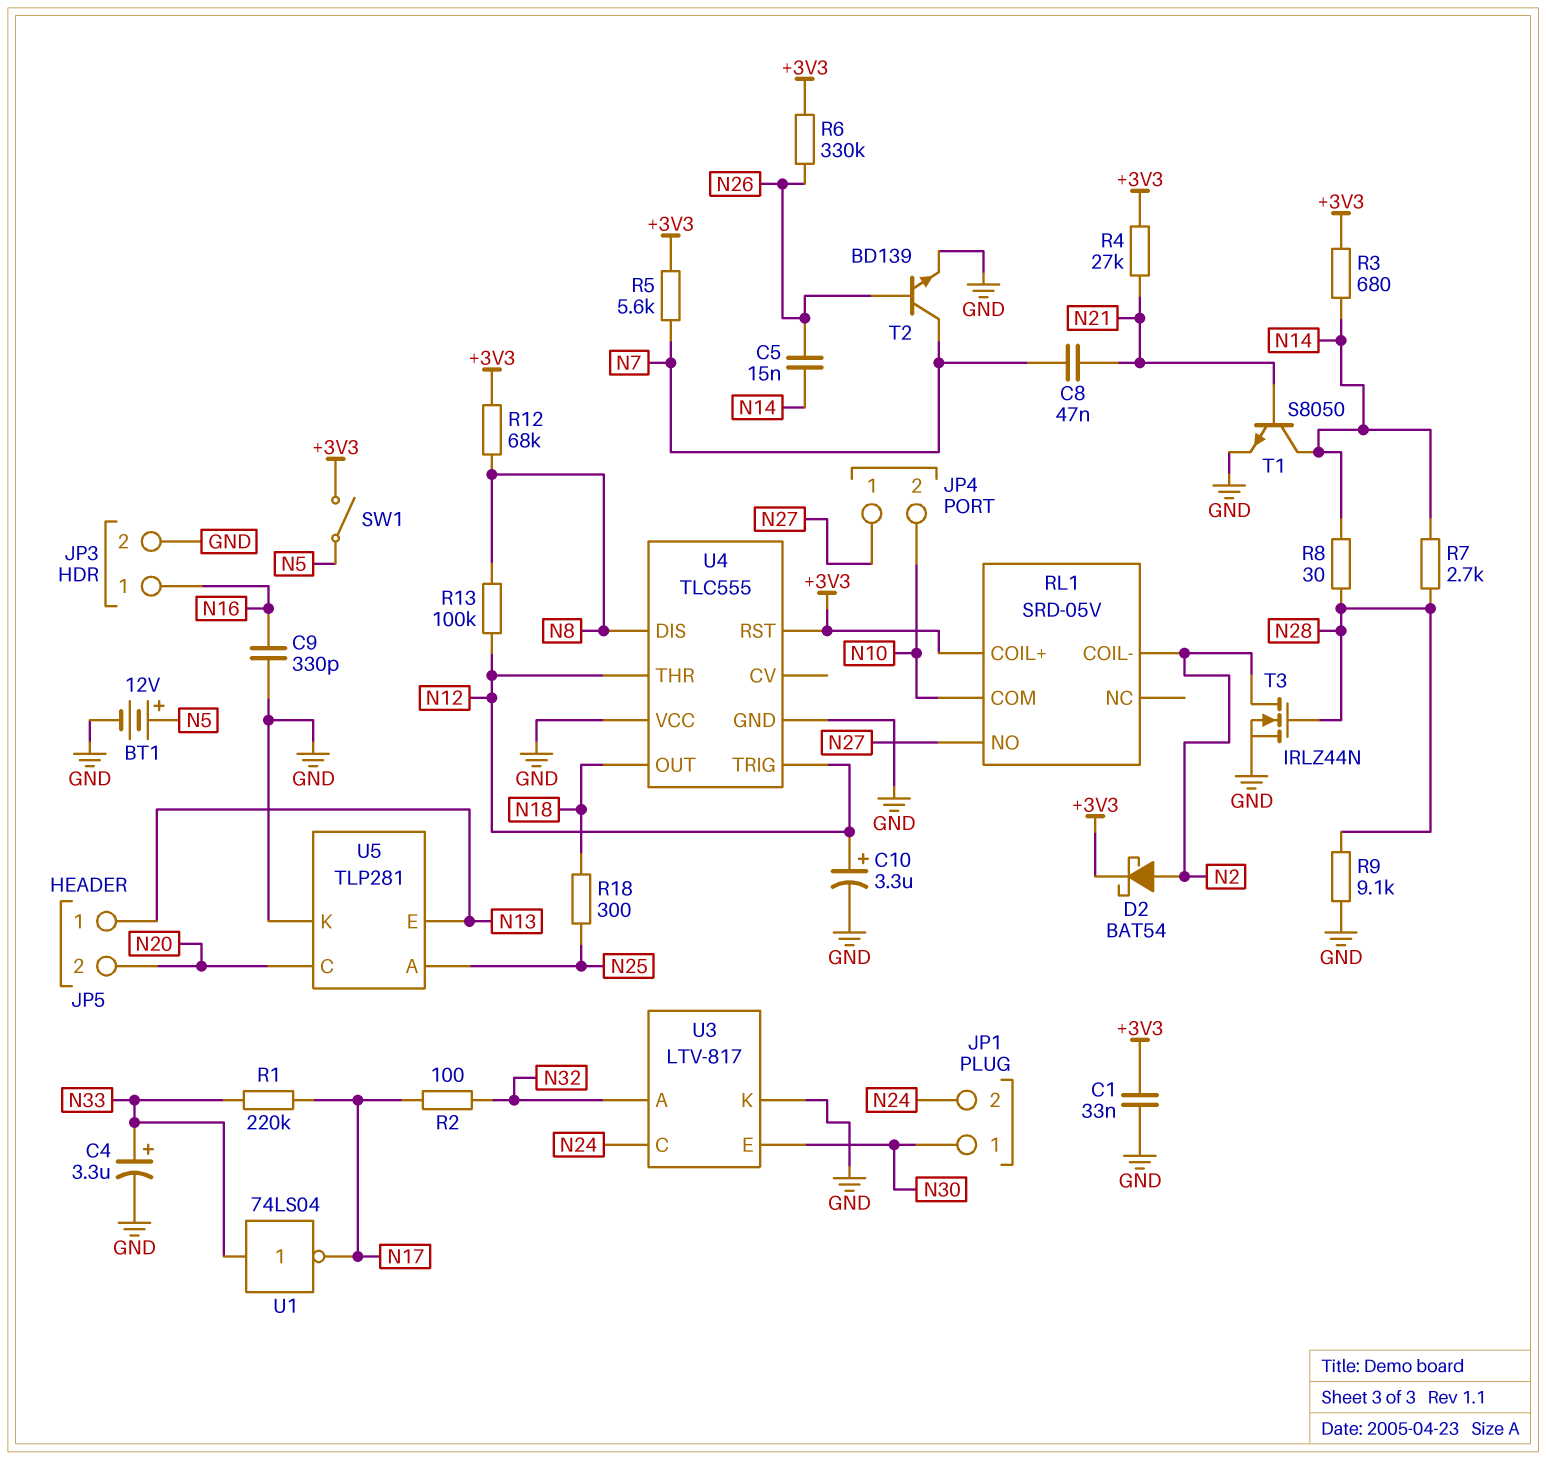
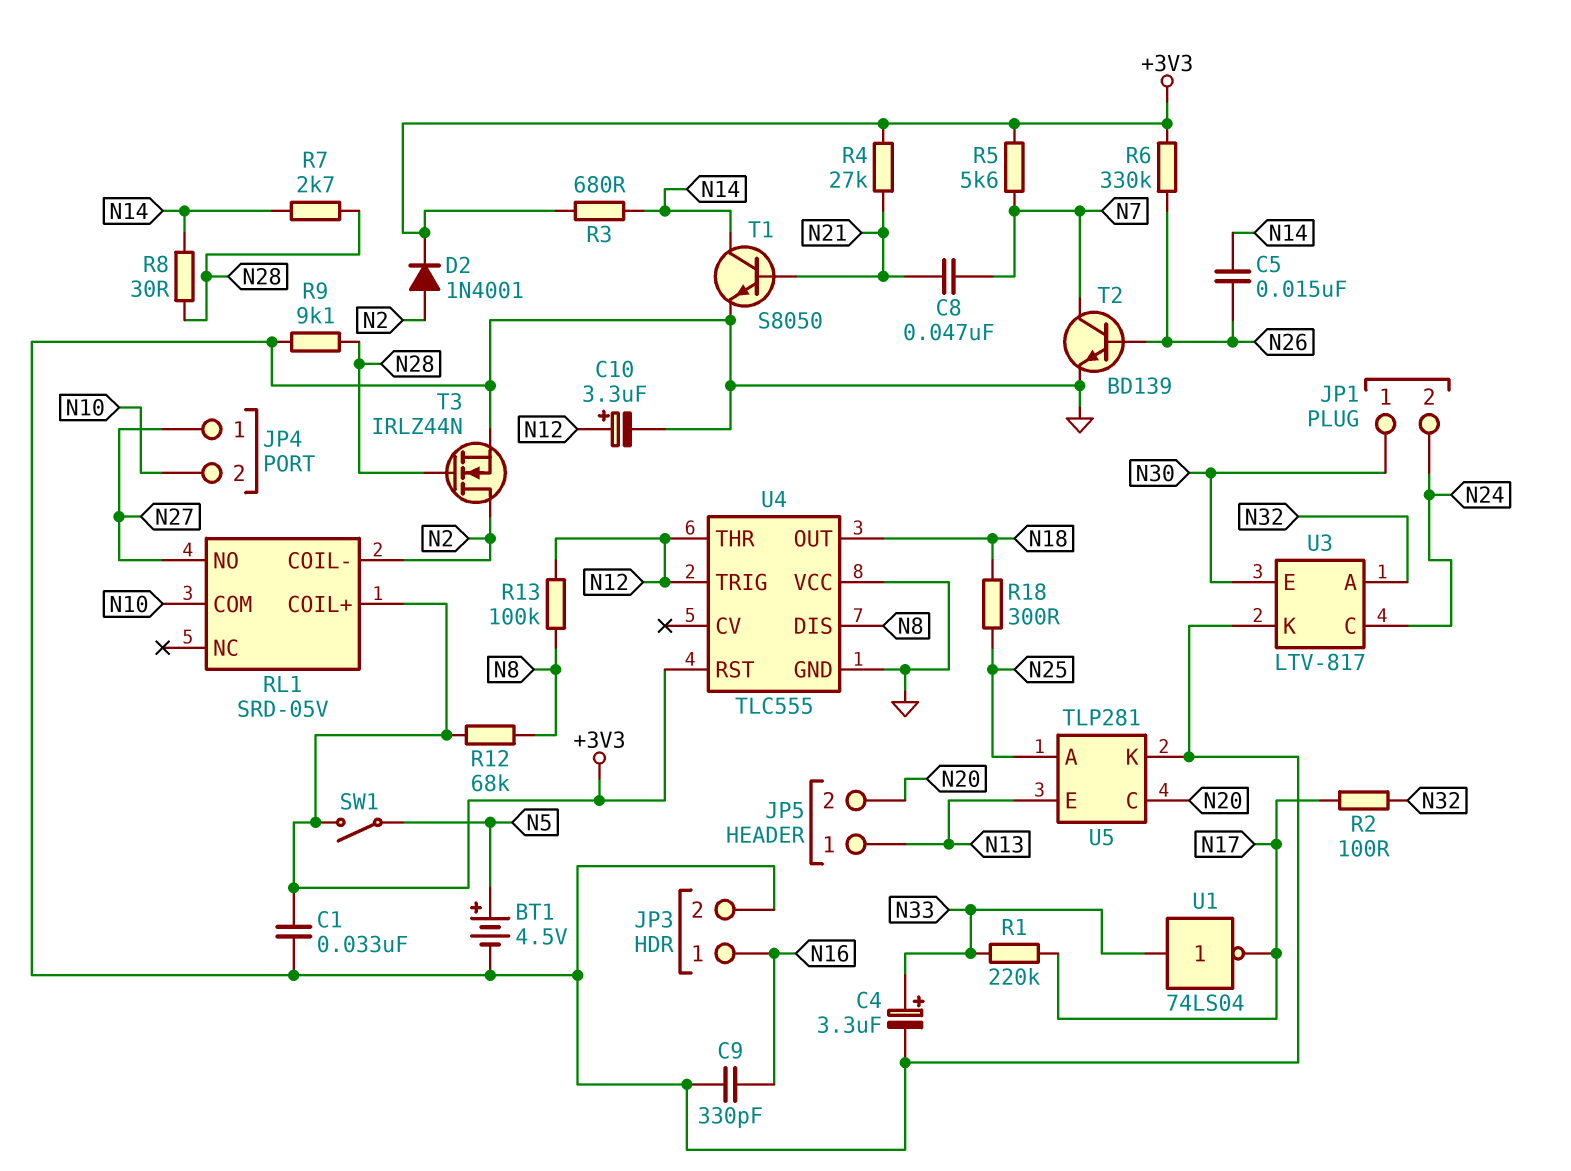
BT1: 12V (plus N5, minus GND) -> 4.5V (plus N5, minus GND)
D2: schottky BAT54 (A N2, K +3V3) -> diode 1N4001 (A N2, K +3V3)

